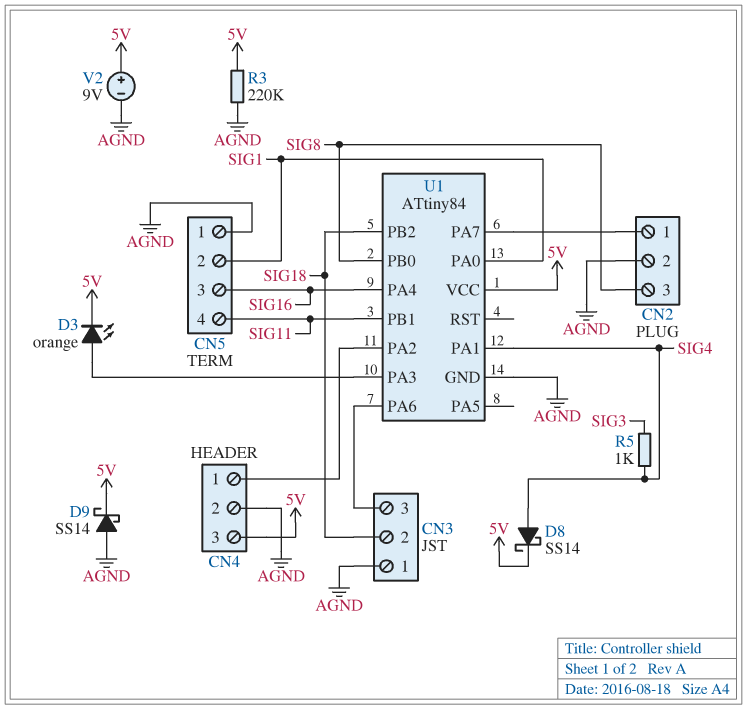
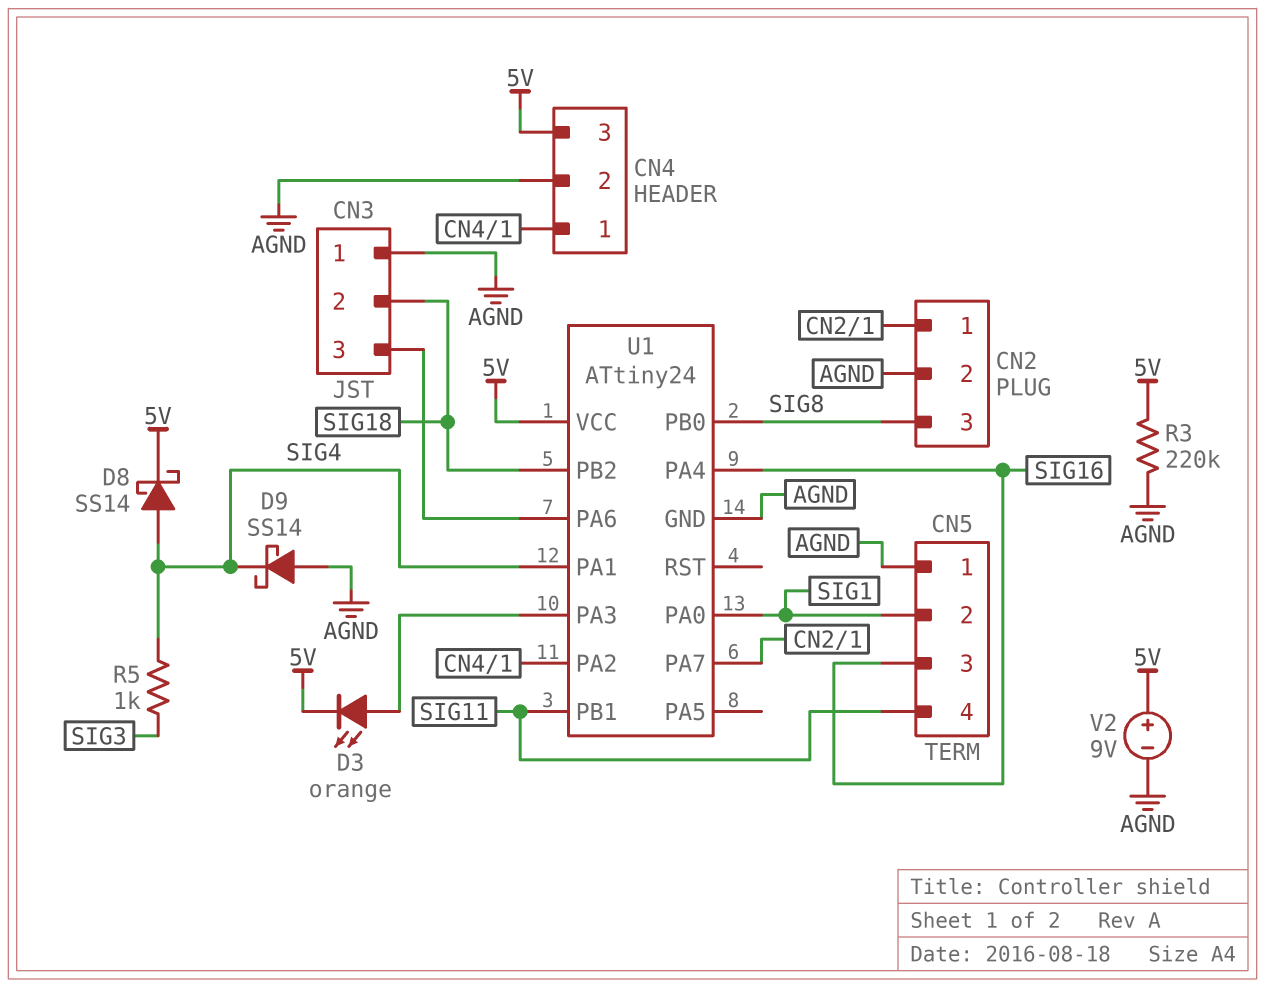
D9: schottky SS14 (A AGND, K 5V) -> schottky SS14 (A AGND, K SIG4)
U1: ATtiny84 -> ATtiny24

